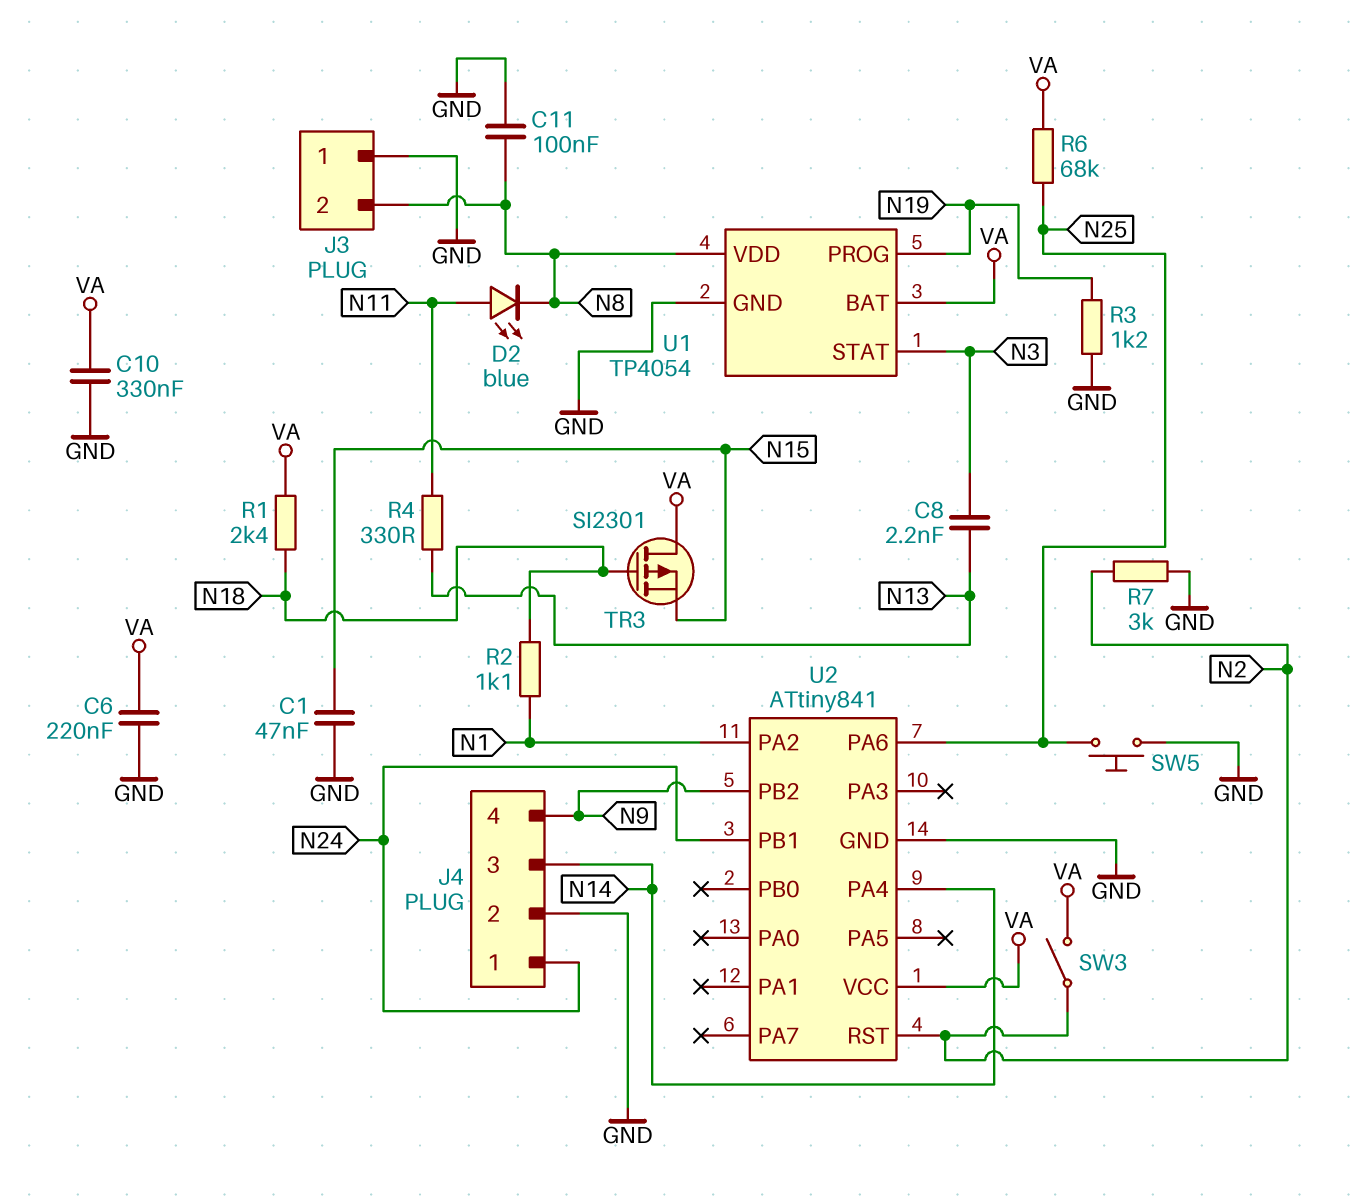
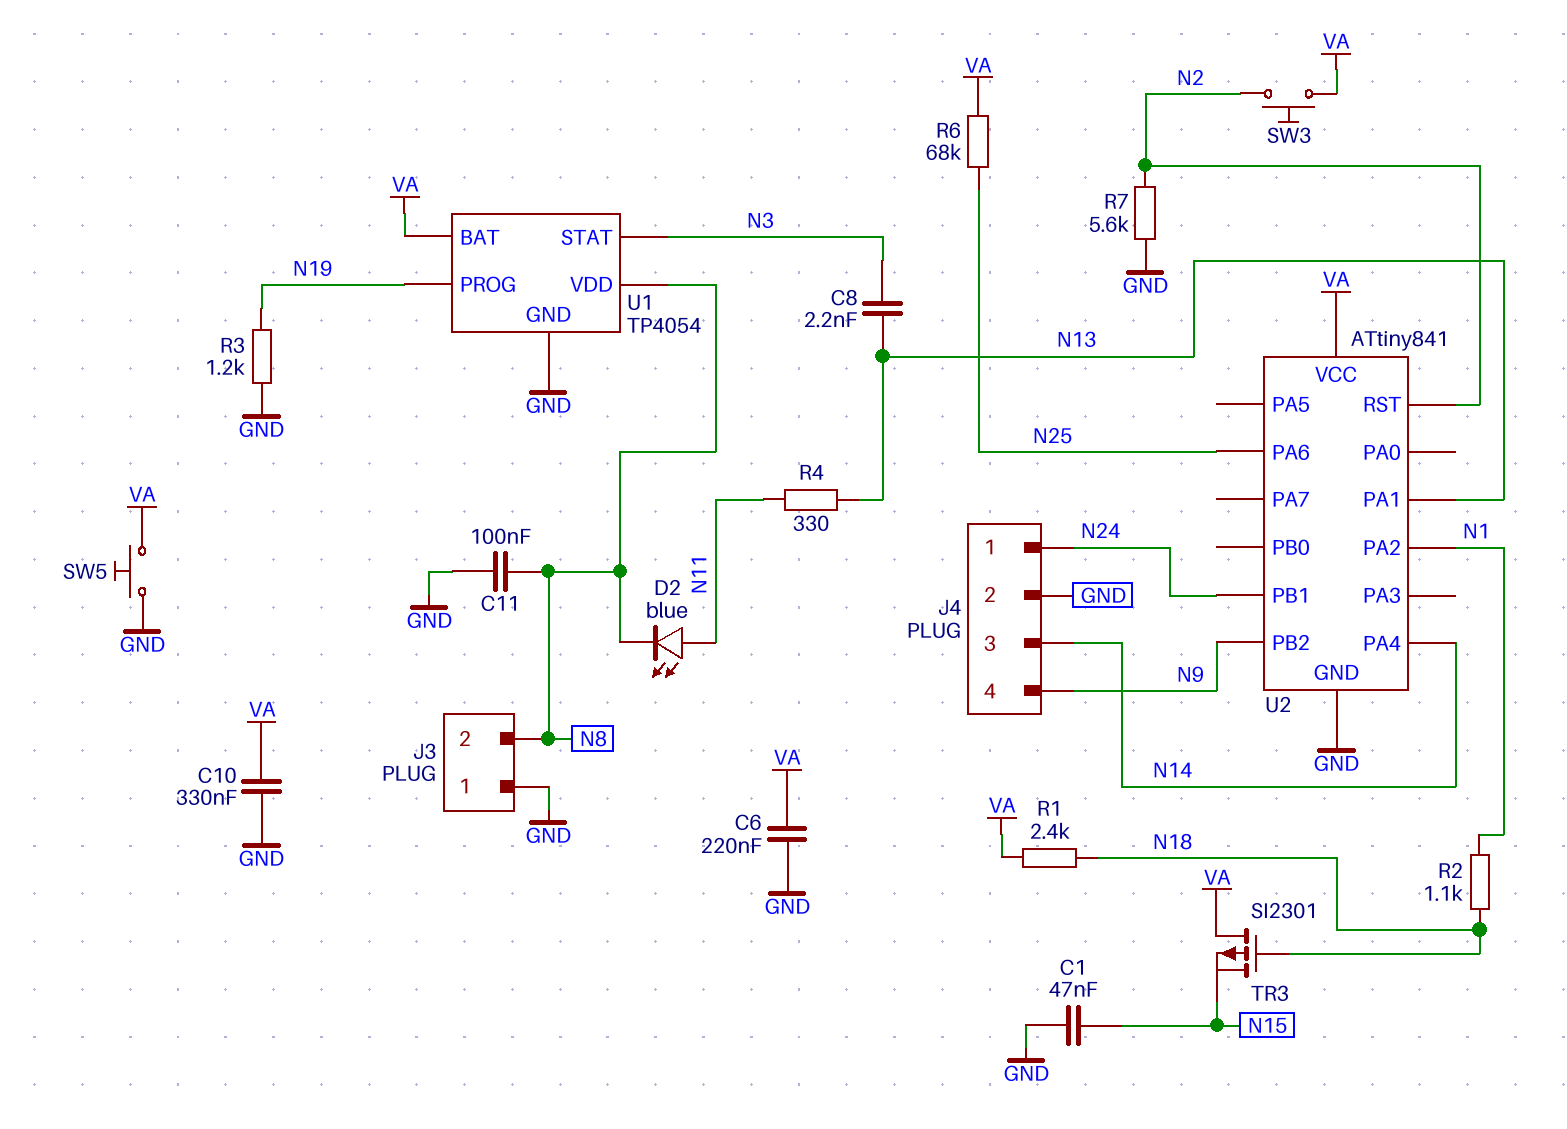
R7: 3k (GND, N2) -> 5.6k (GND, N2)
SW3: switch (N2, VA) -> button (N2, VA)
SW5: button (GND, N25) -> button (GND, VA)
U2 pin PA1: none -> N13

